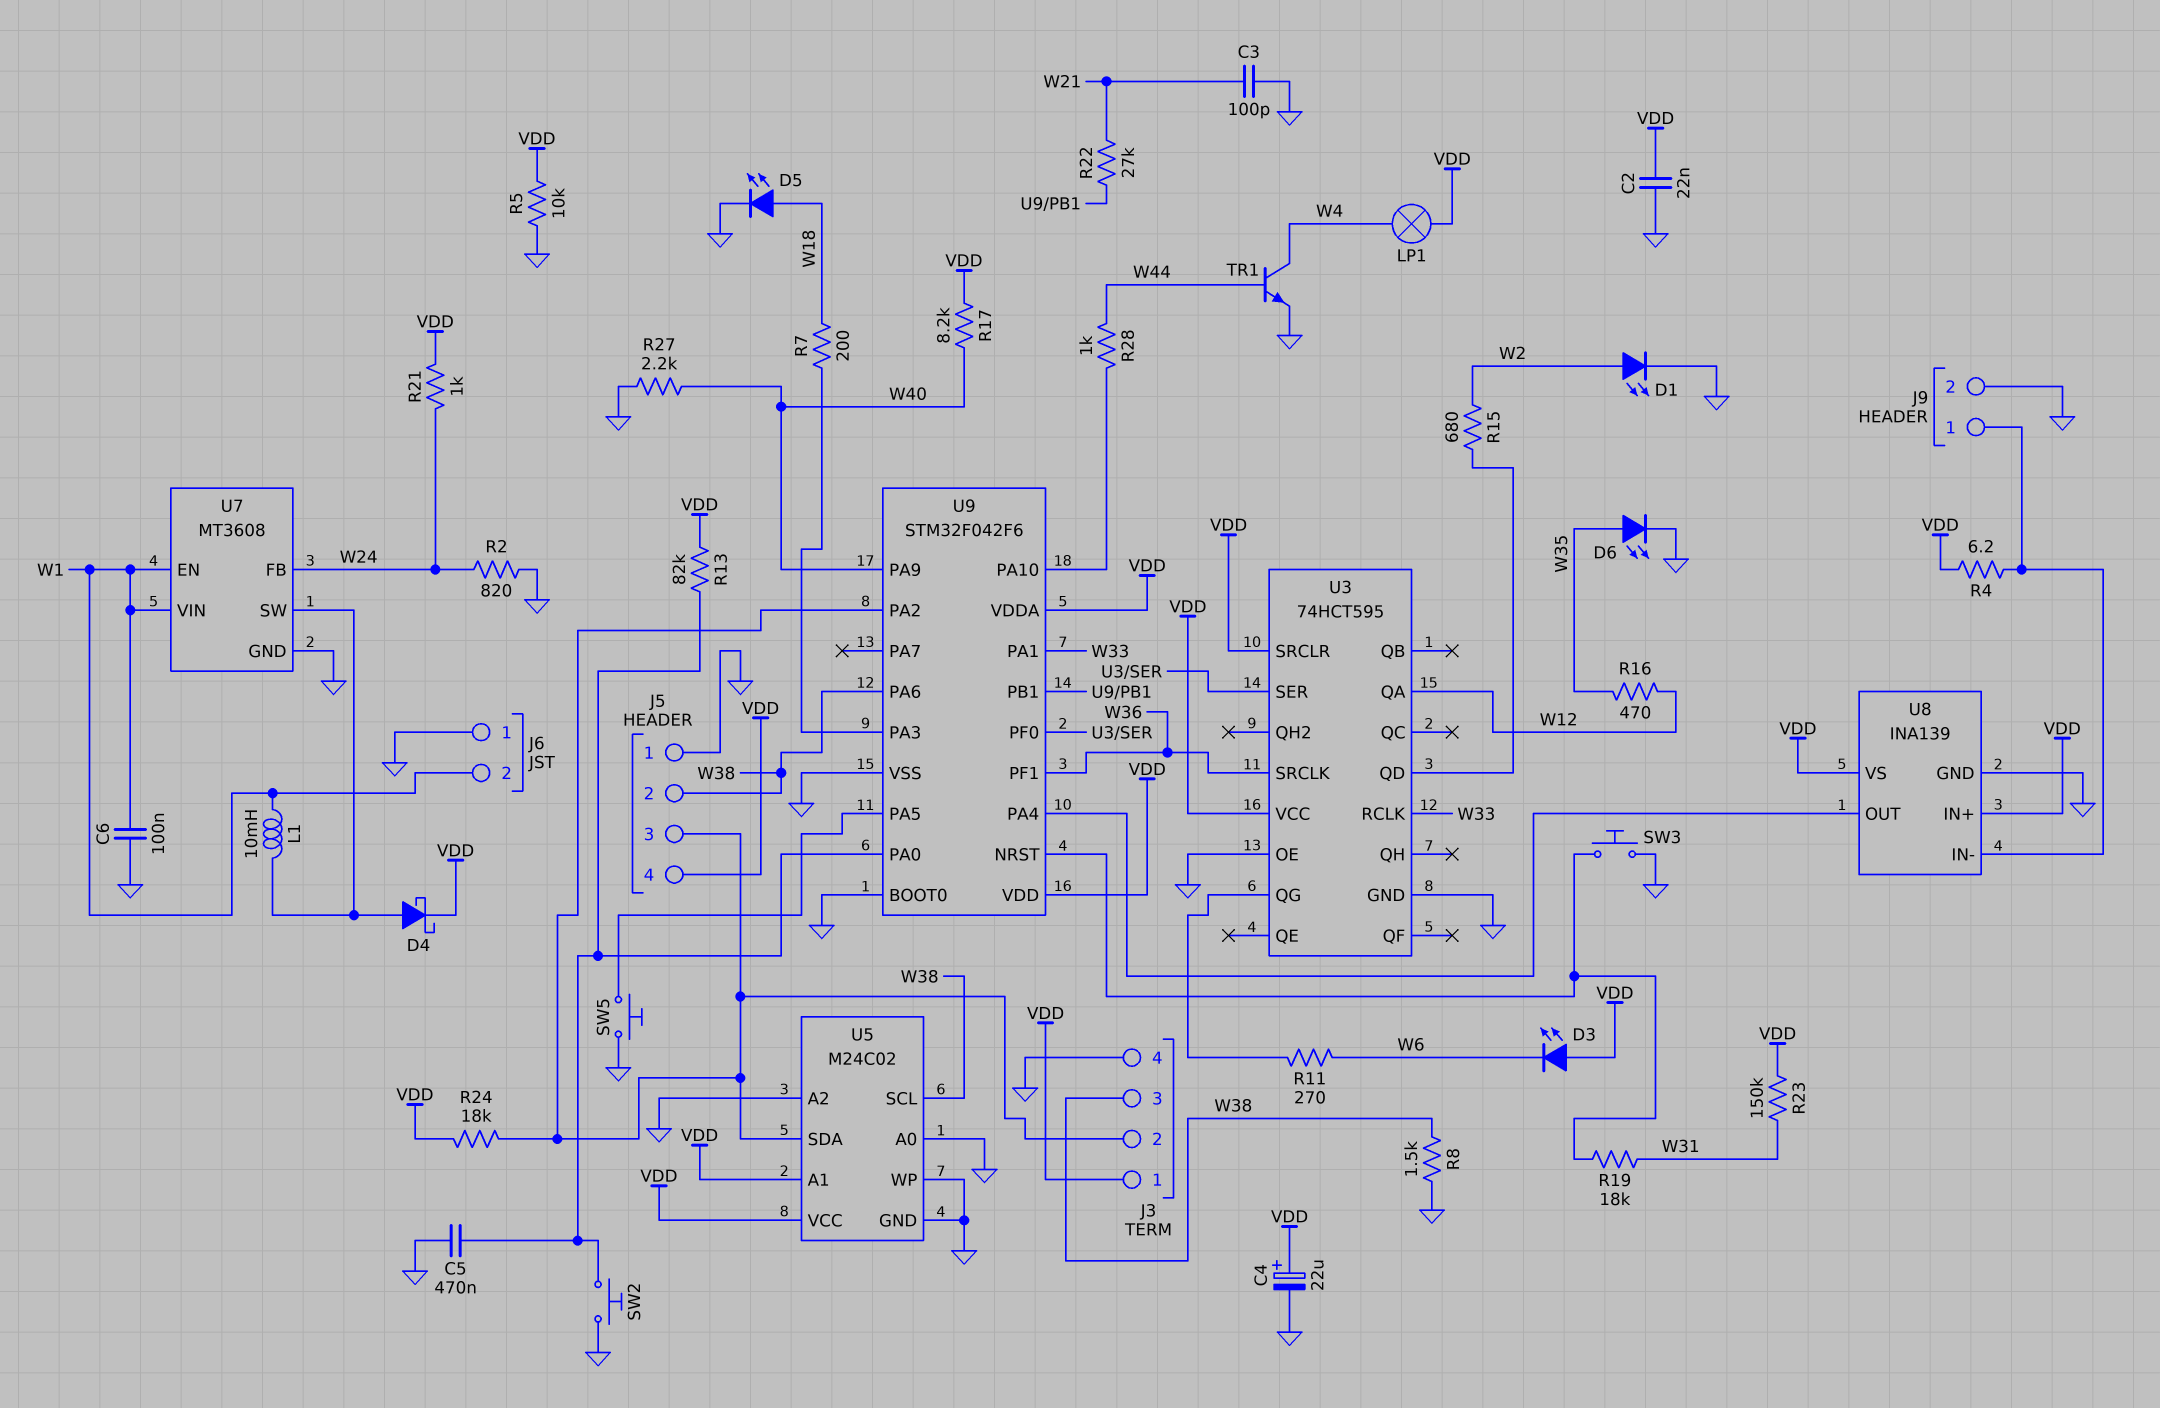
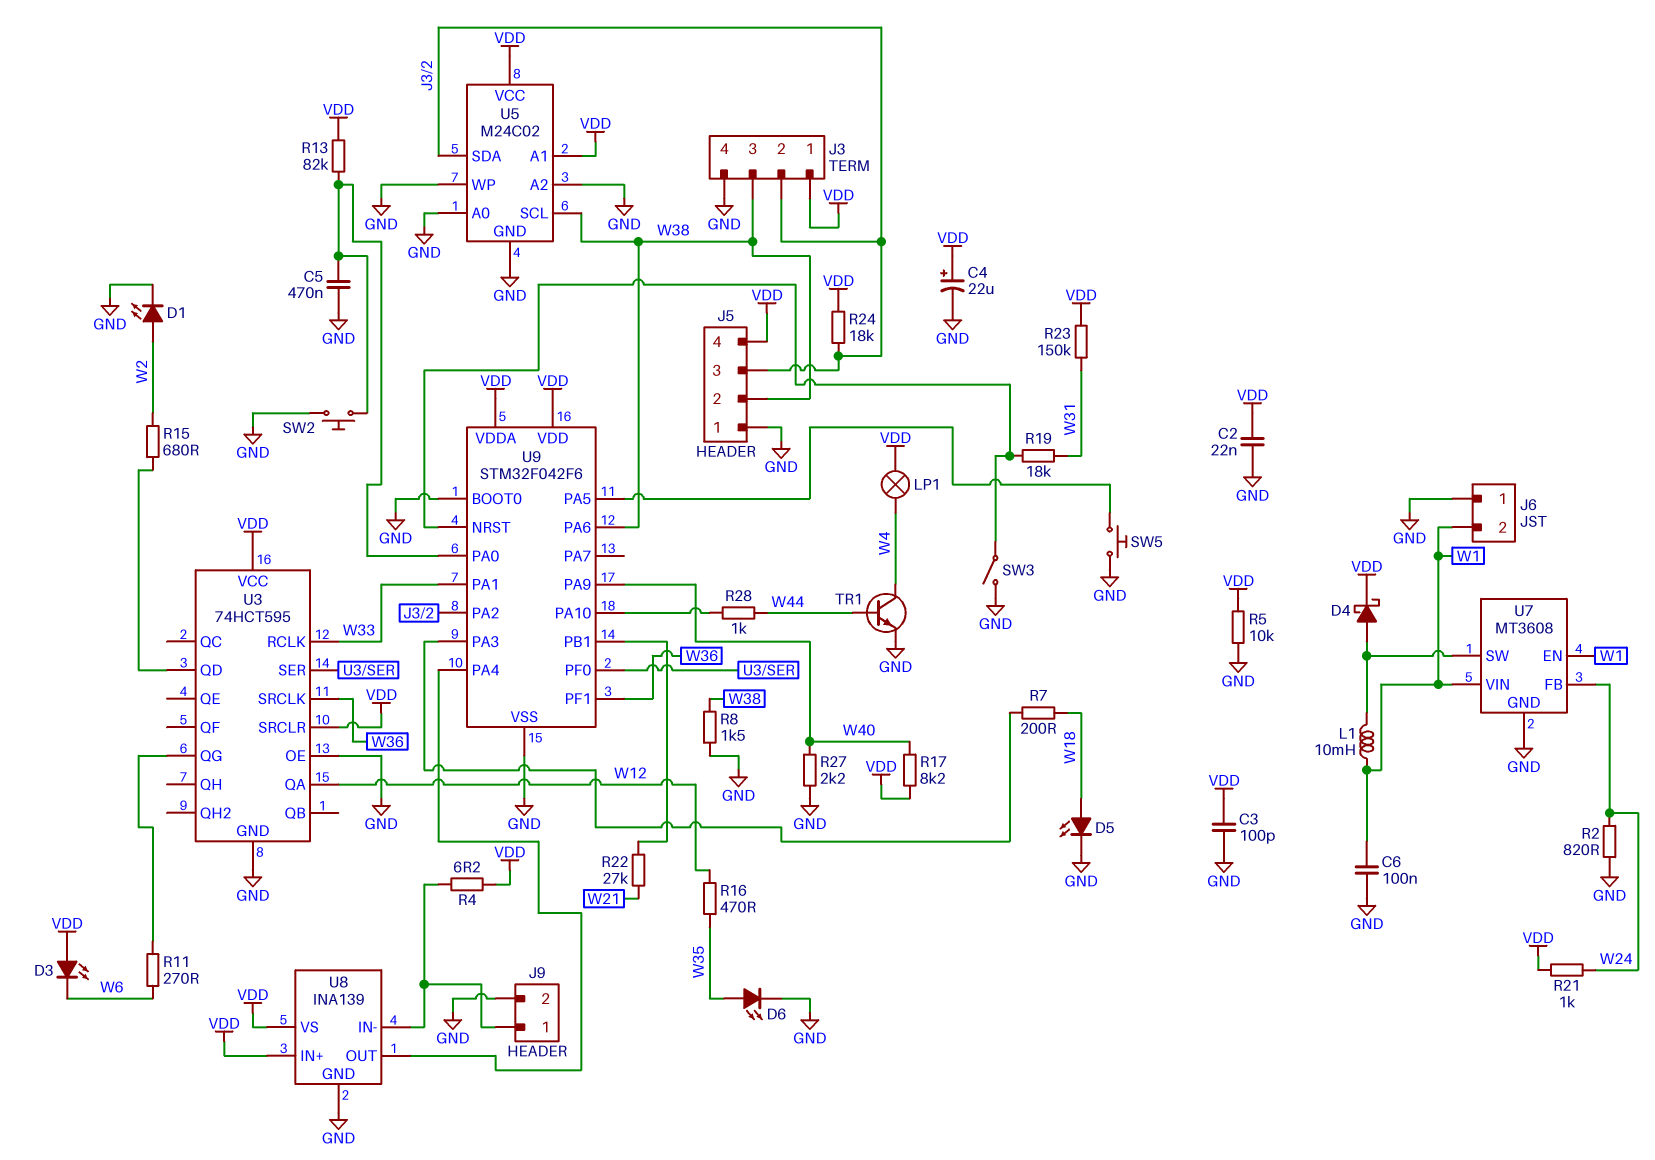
C3: 100pF (GND, W21) -> 100pF (GND, VDD)
SW3: button (GND, U9/NRST) -> switch (GND, U9/NRST)

